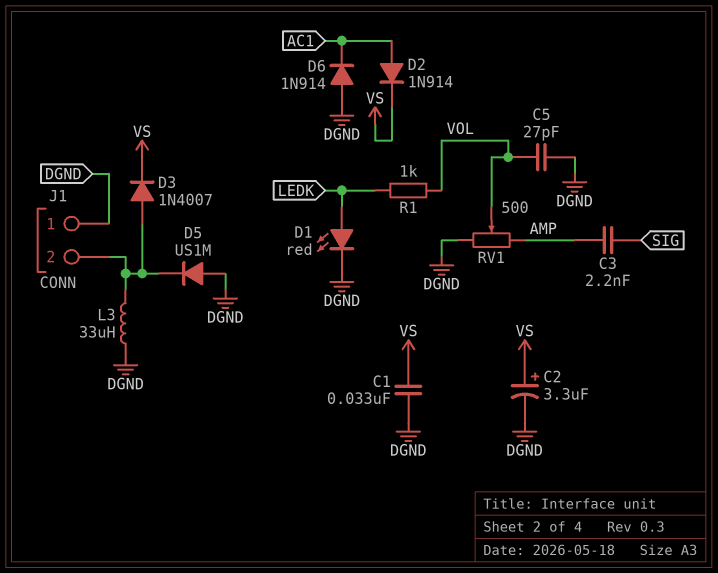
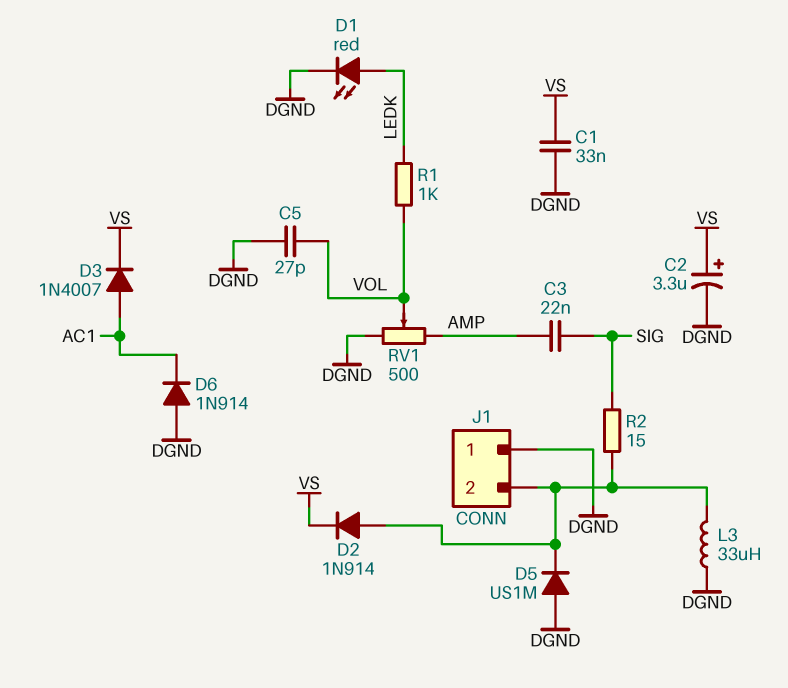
C3: 2.2nF (AMP, SIG) -> 22nF (AMP, SIG)
D2: diode 1N914 (A AC1, K VS) -> diode 1N914 (A J1/2, K VS)
D3: diode 1N4007 (A J1/2, K VS) -> diode 1N4007 (A AC1, K VS)
R2: none -> 15 (J1/2, SIG)

